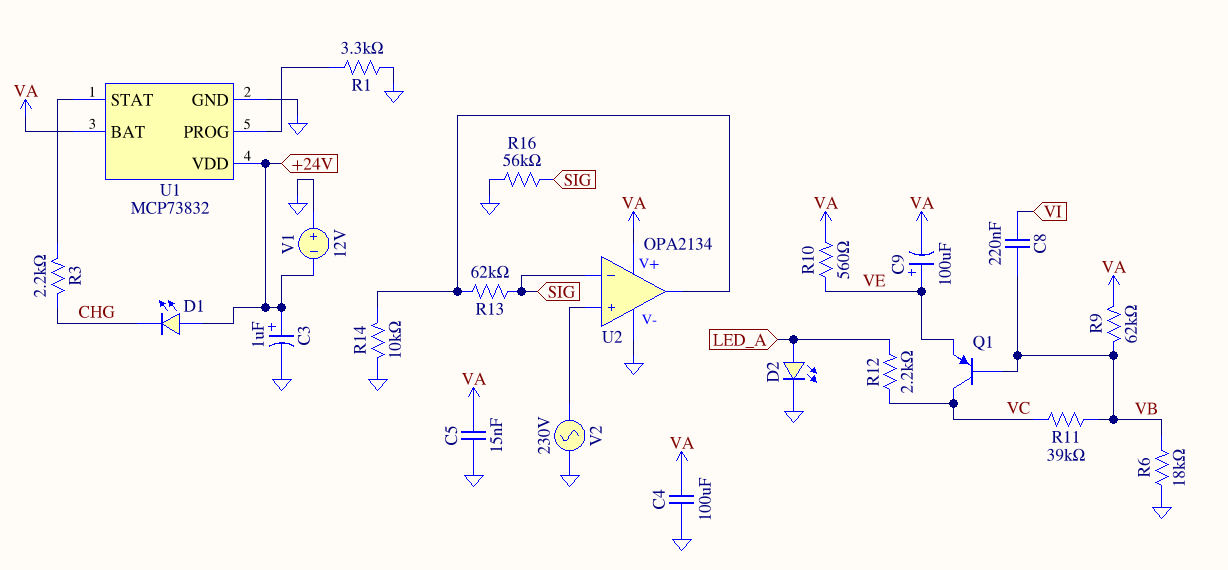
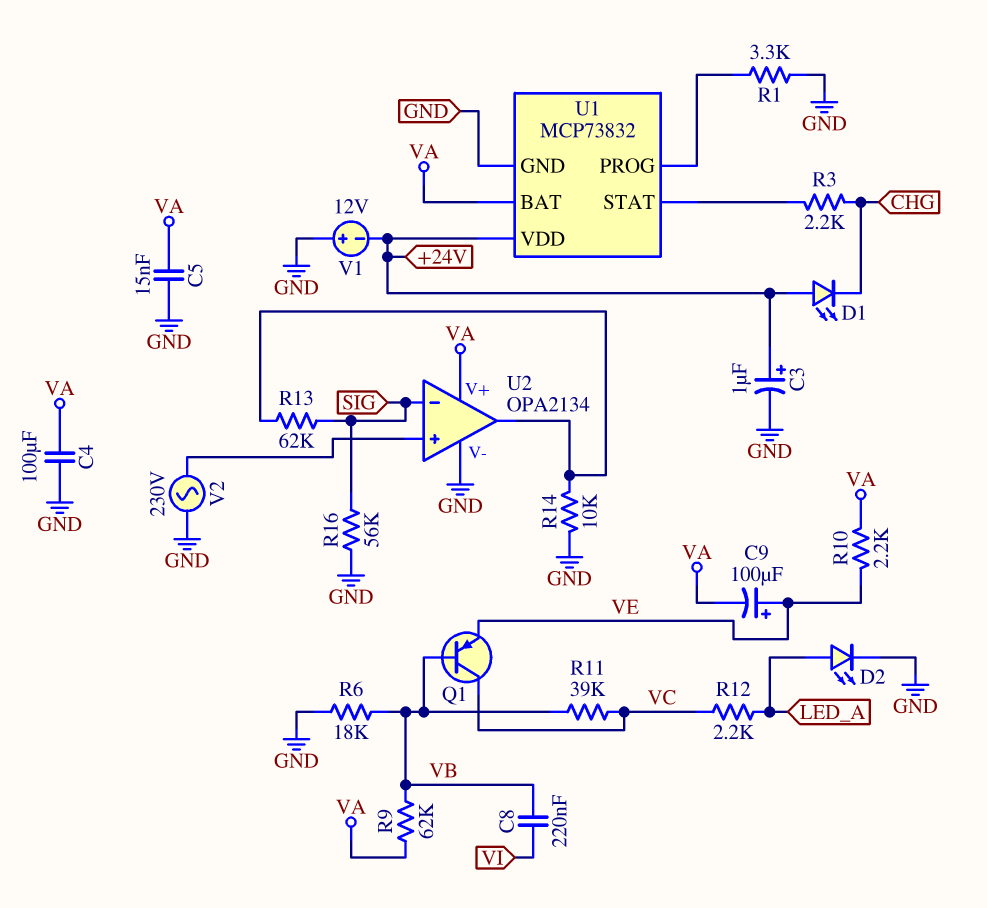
R10: 560 (VA, VE) -> 2.2k (VA, VE)

